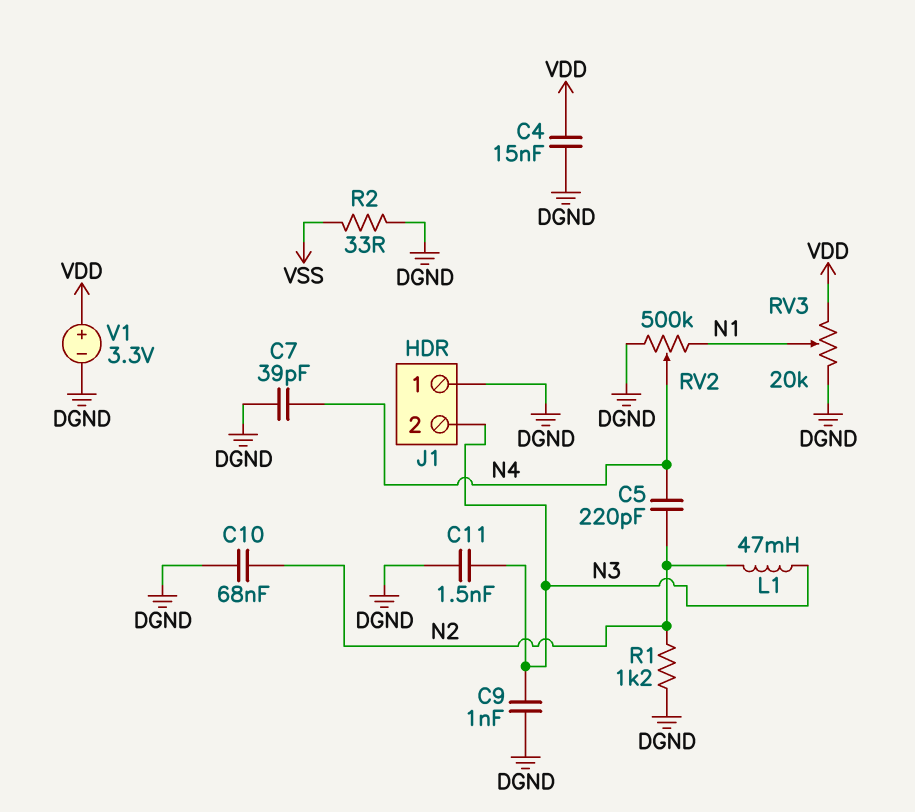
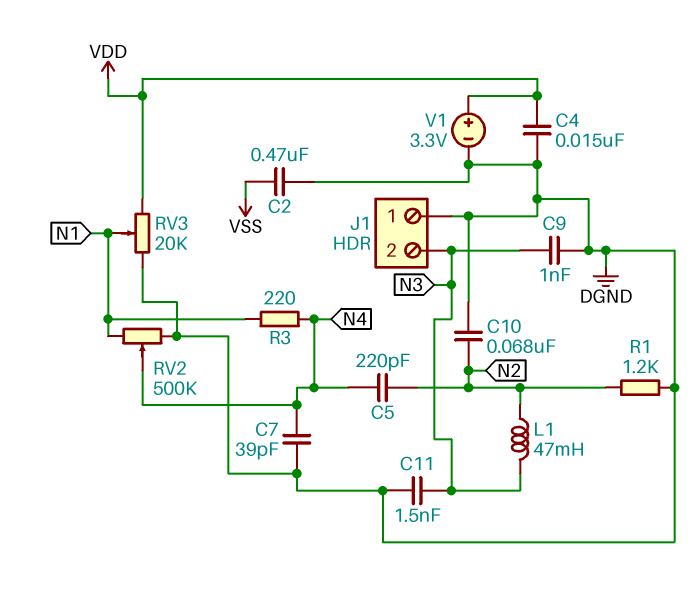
C2: none -> 470nF (DGND, VSS)
R2: 33 (DGND, VSS) -> none
R3: none -> 220 (N1, N4)

